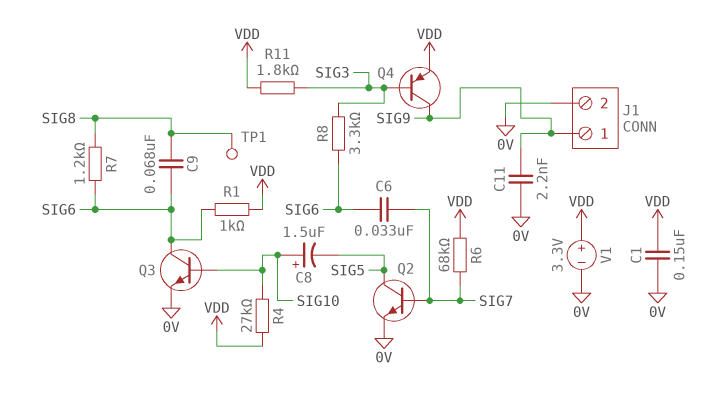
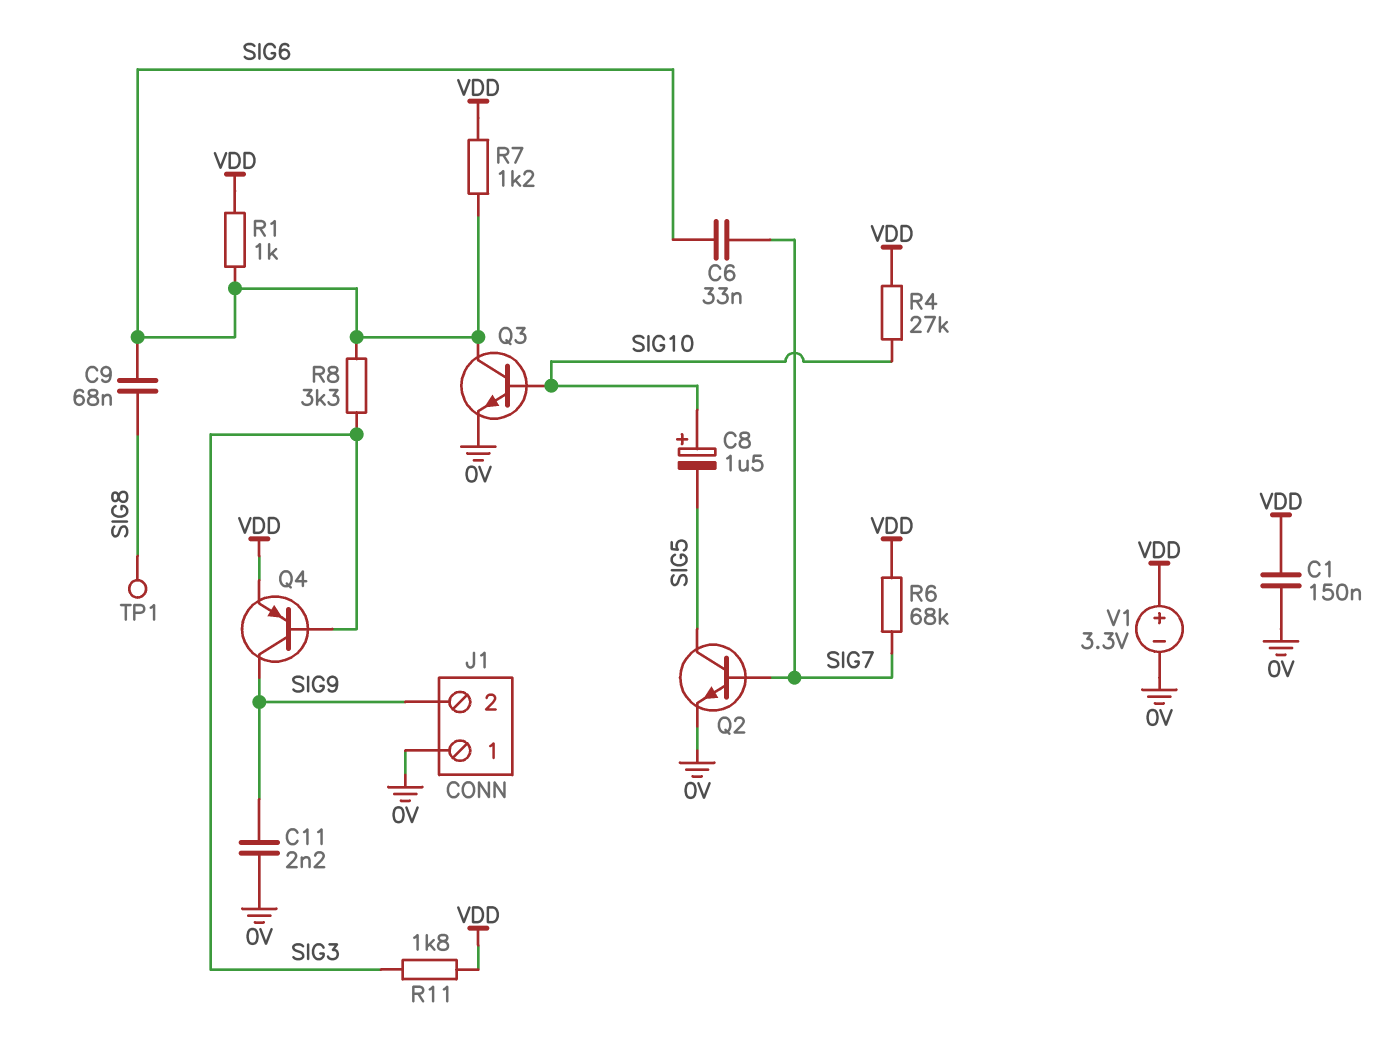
J1 pin 1: SIG9 -> 0V
J1 pin 2: 0V -> SIG9
R7: 1.2k (SIG6, SIG8) -> 1.2k (SIG6, VDD)

